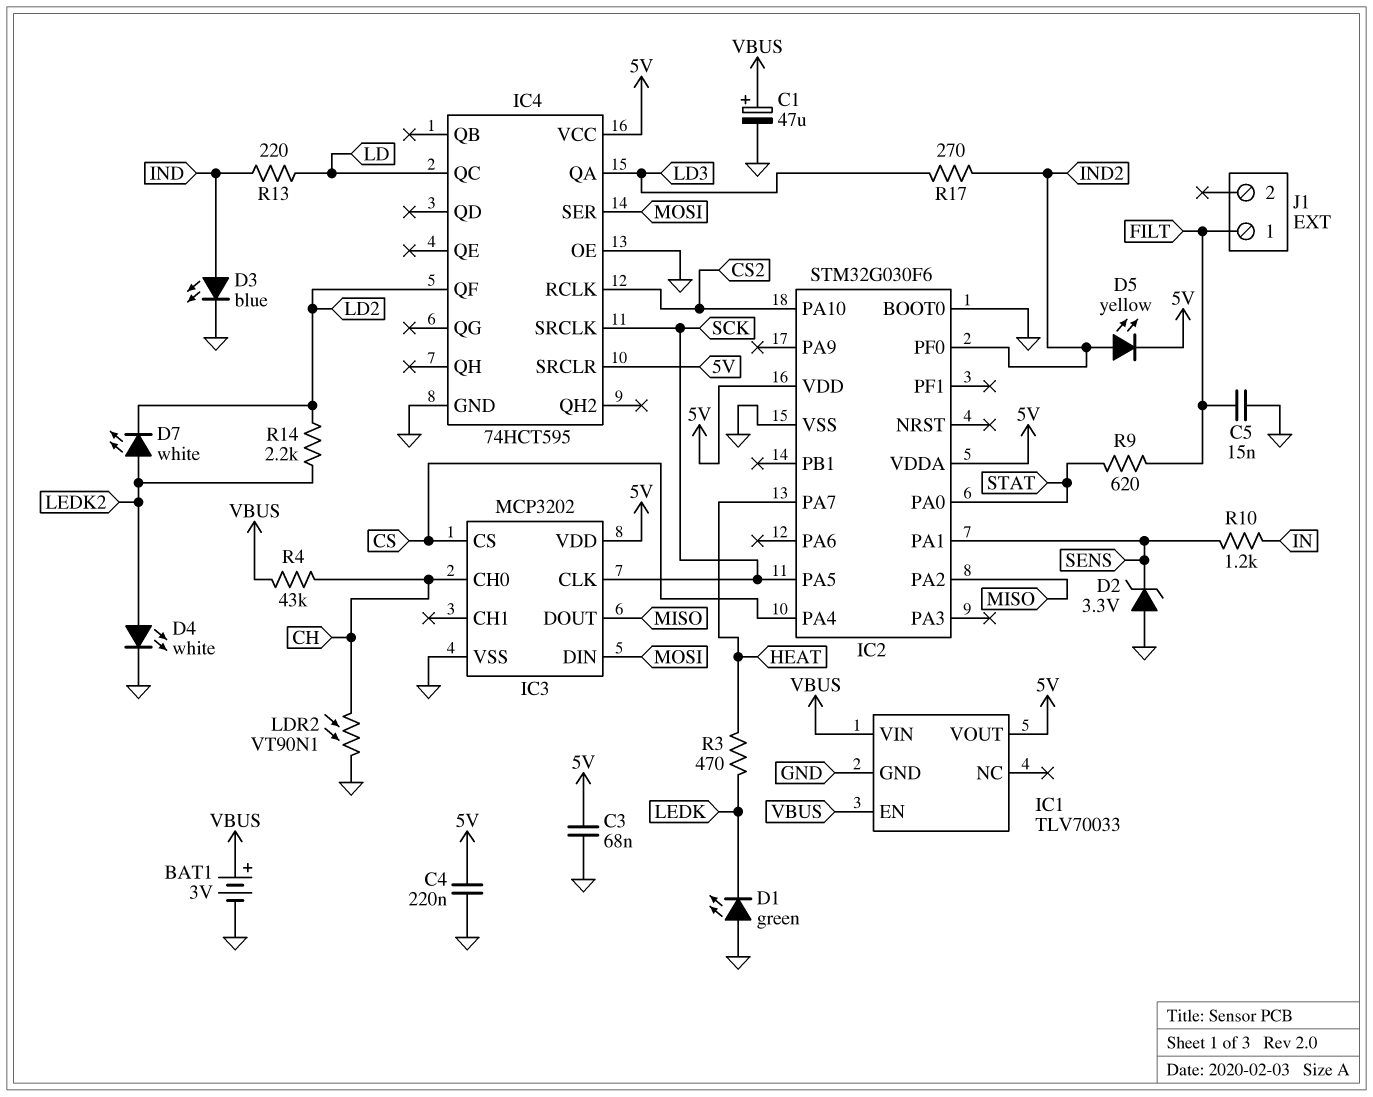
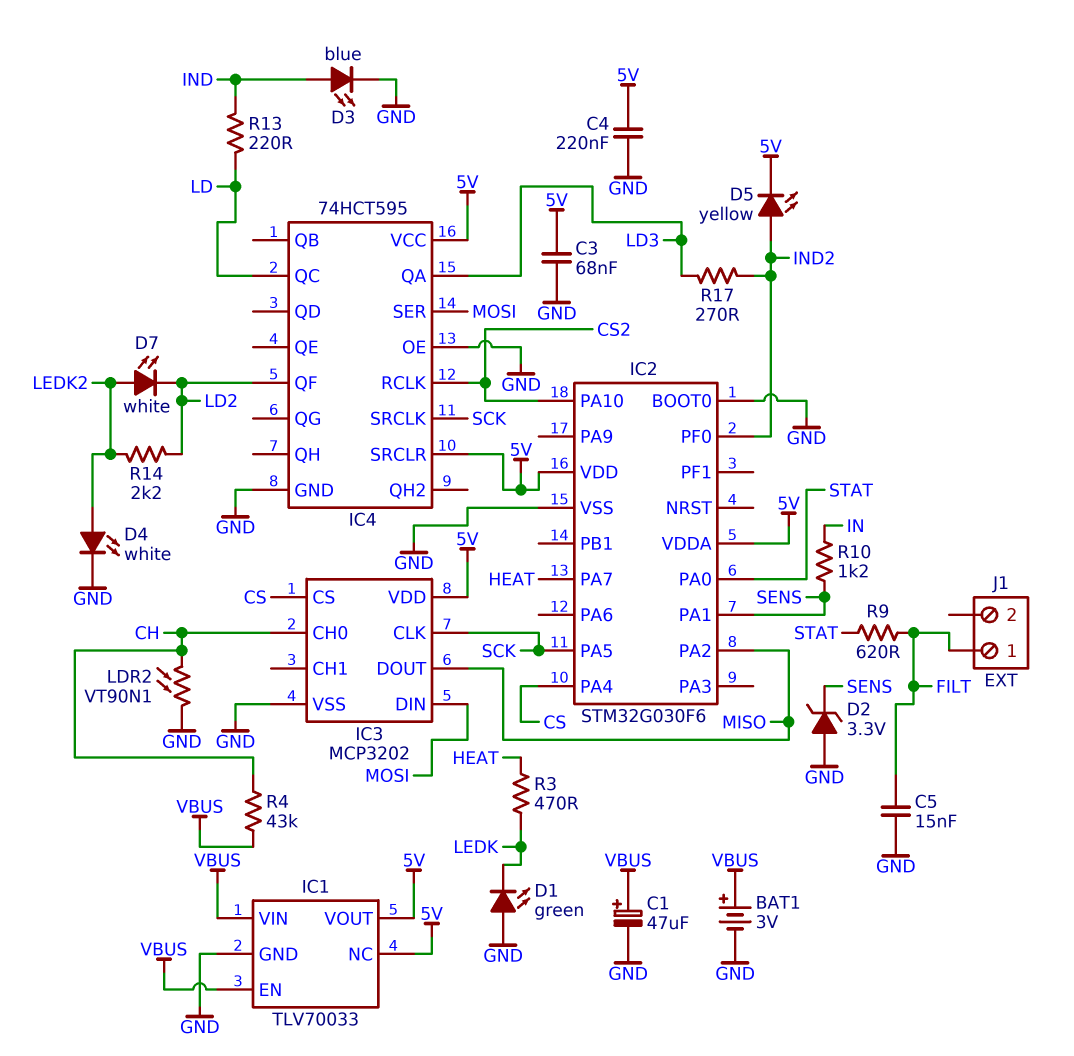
IC1 pin NC: none -> 5V

